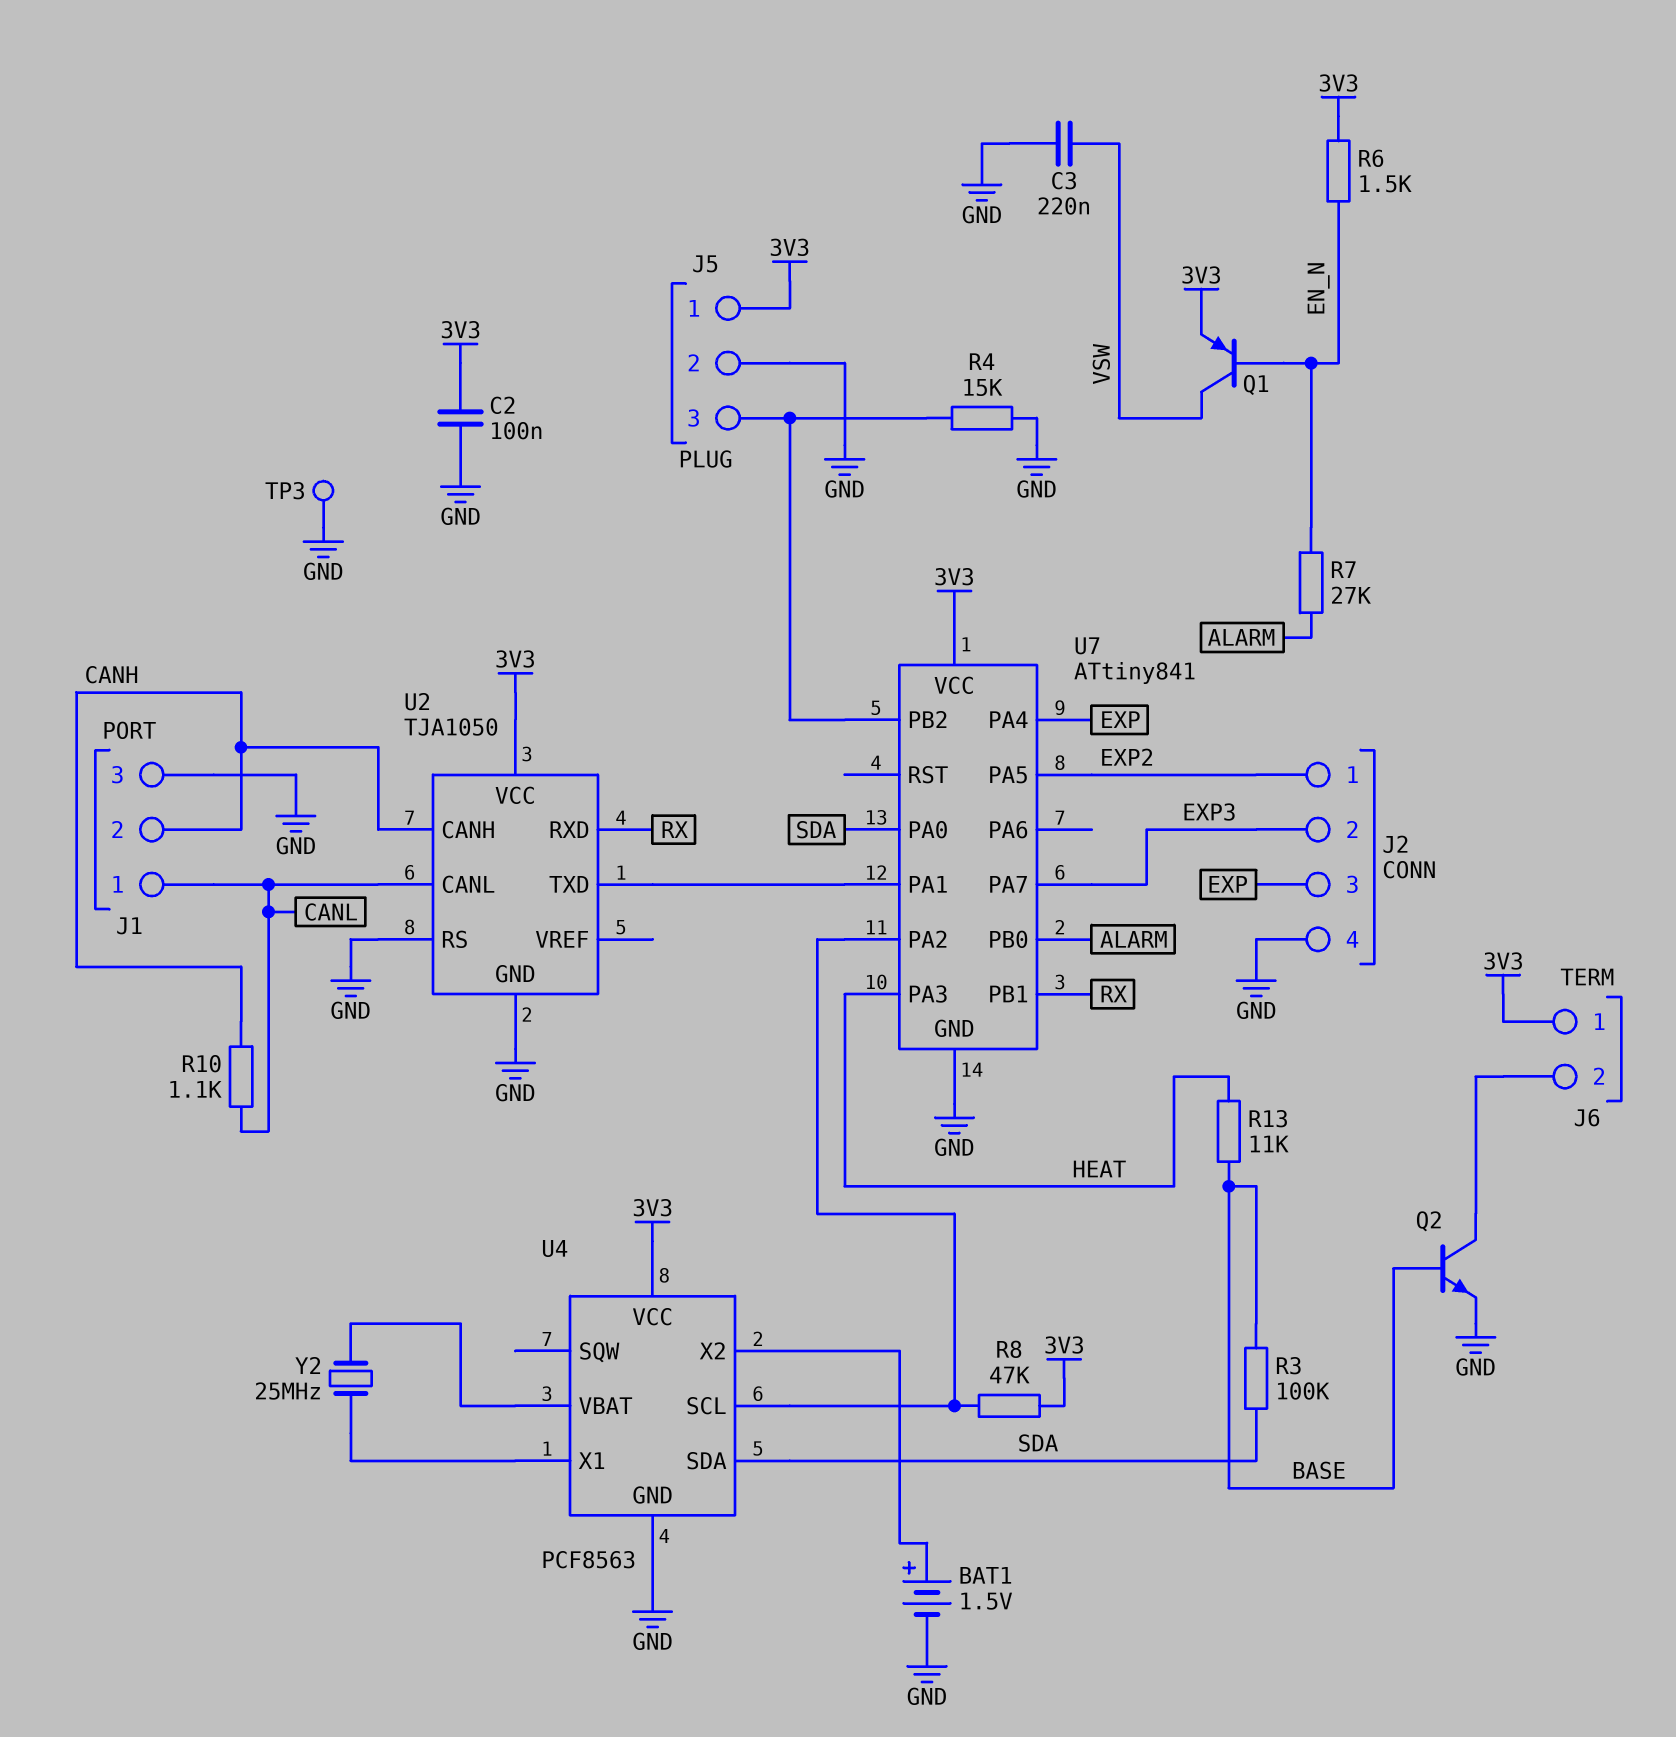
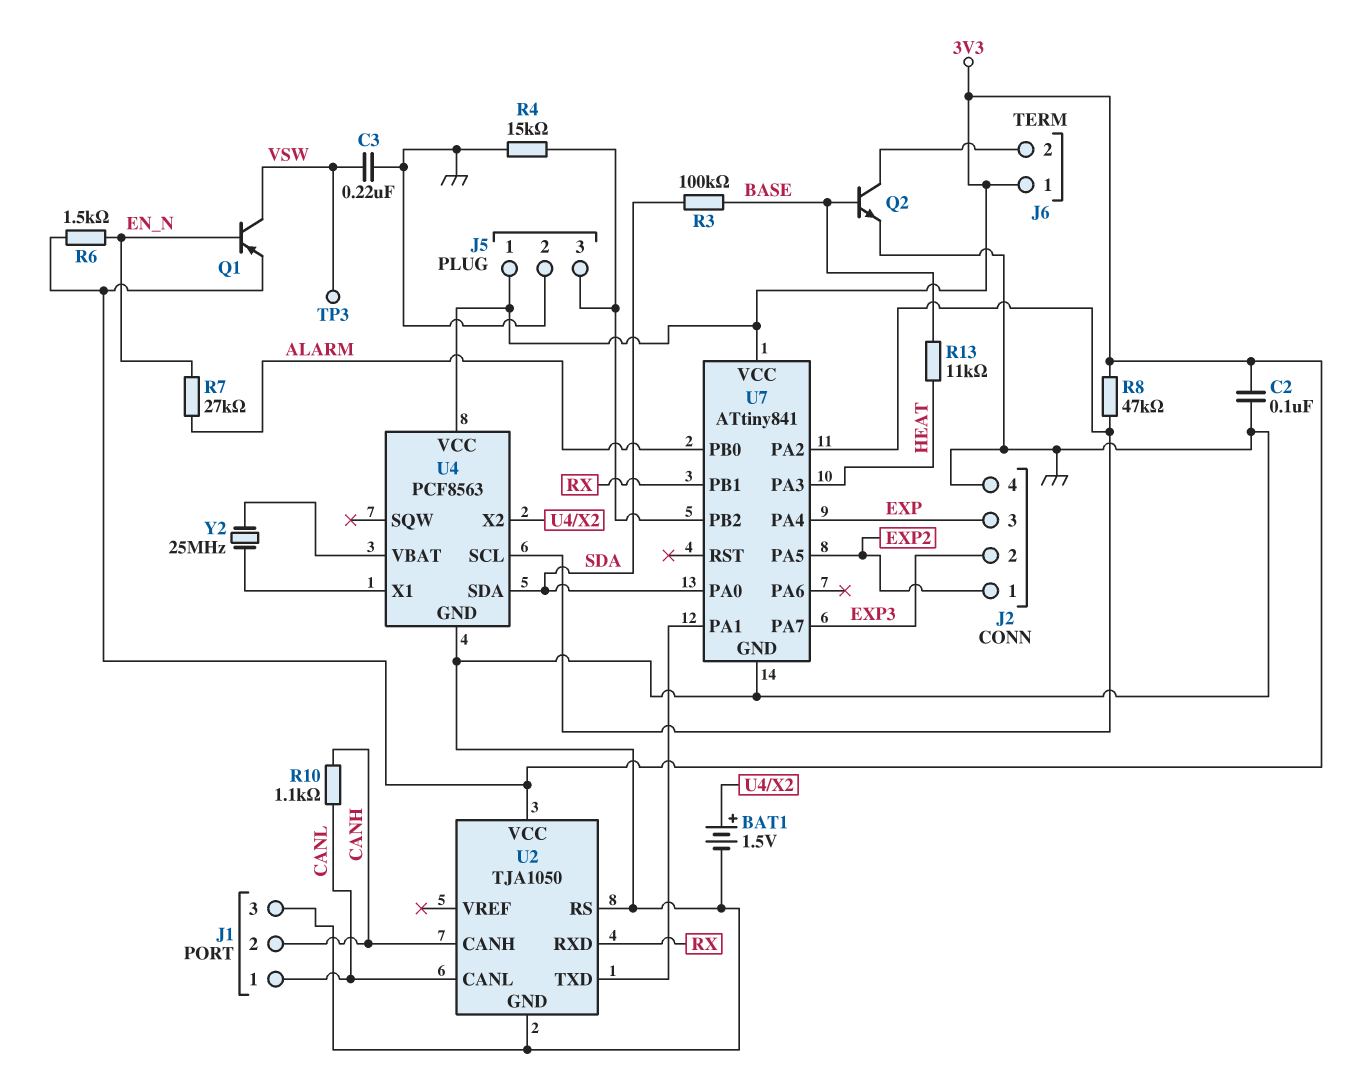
TP3: test point (GND) -> test point (VSW)

